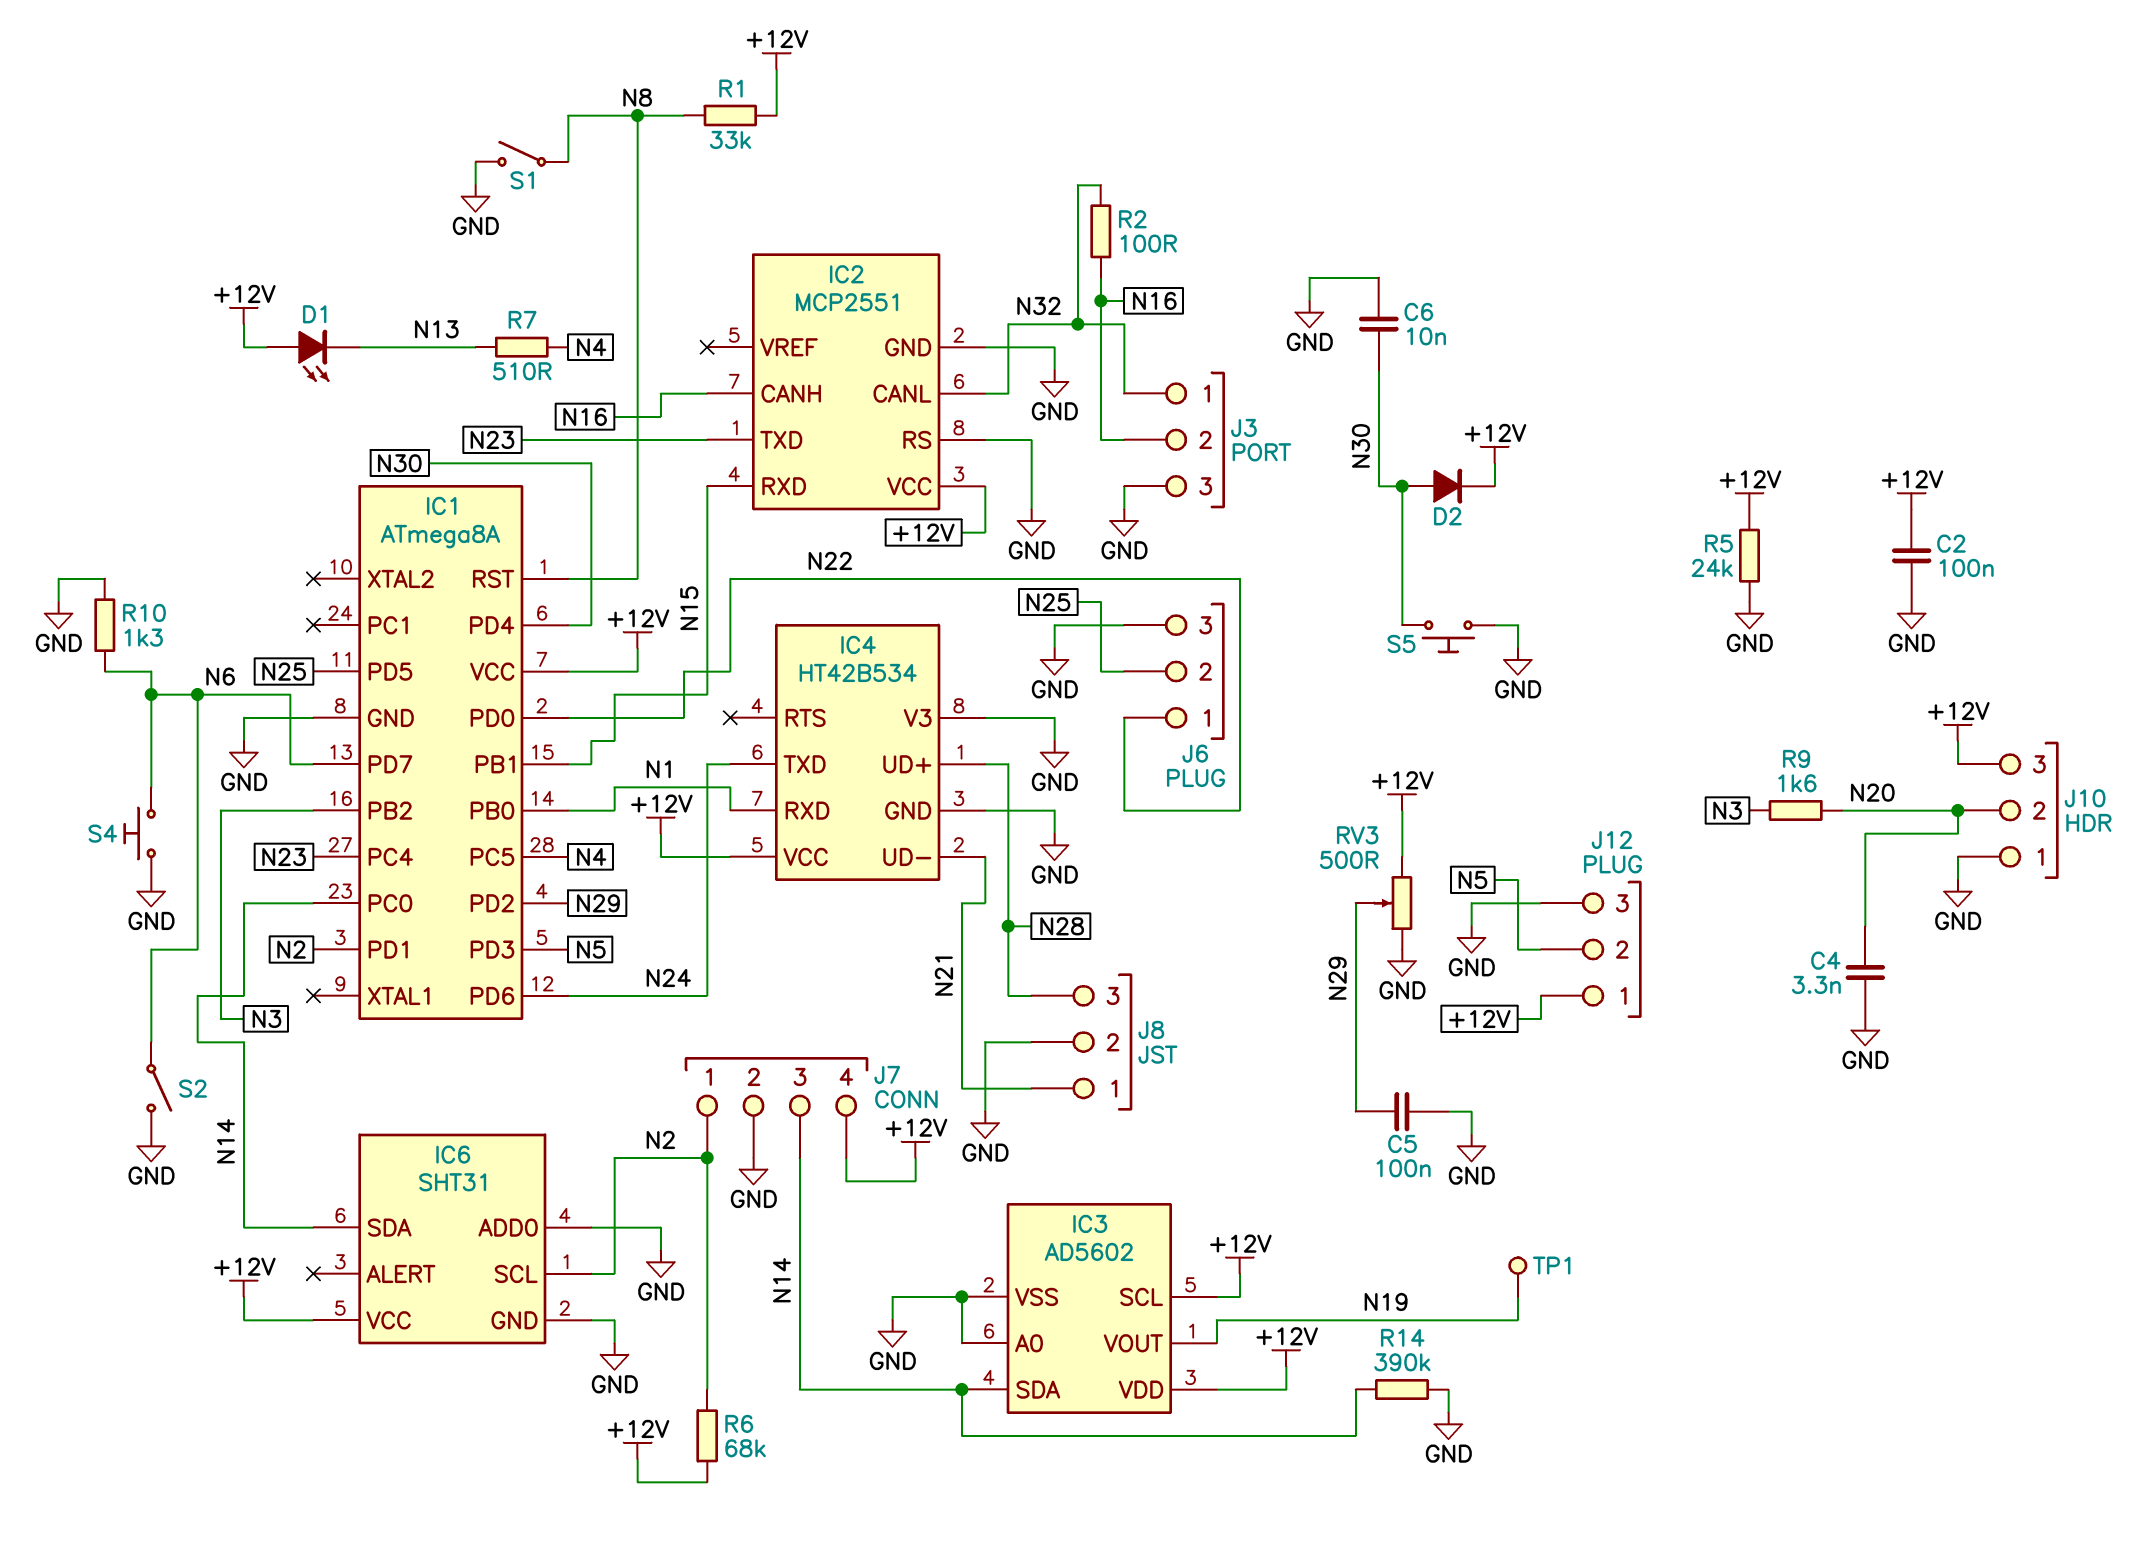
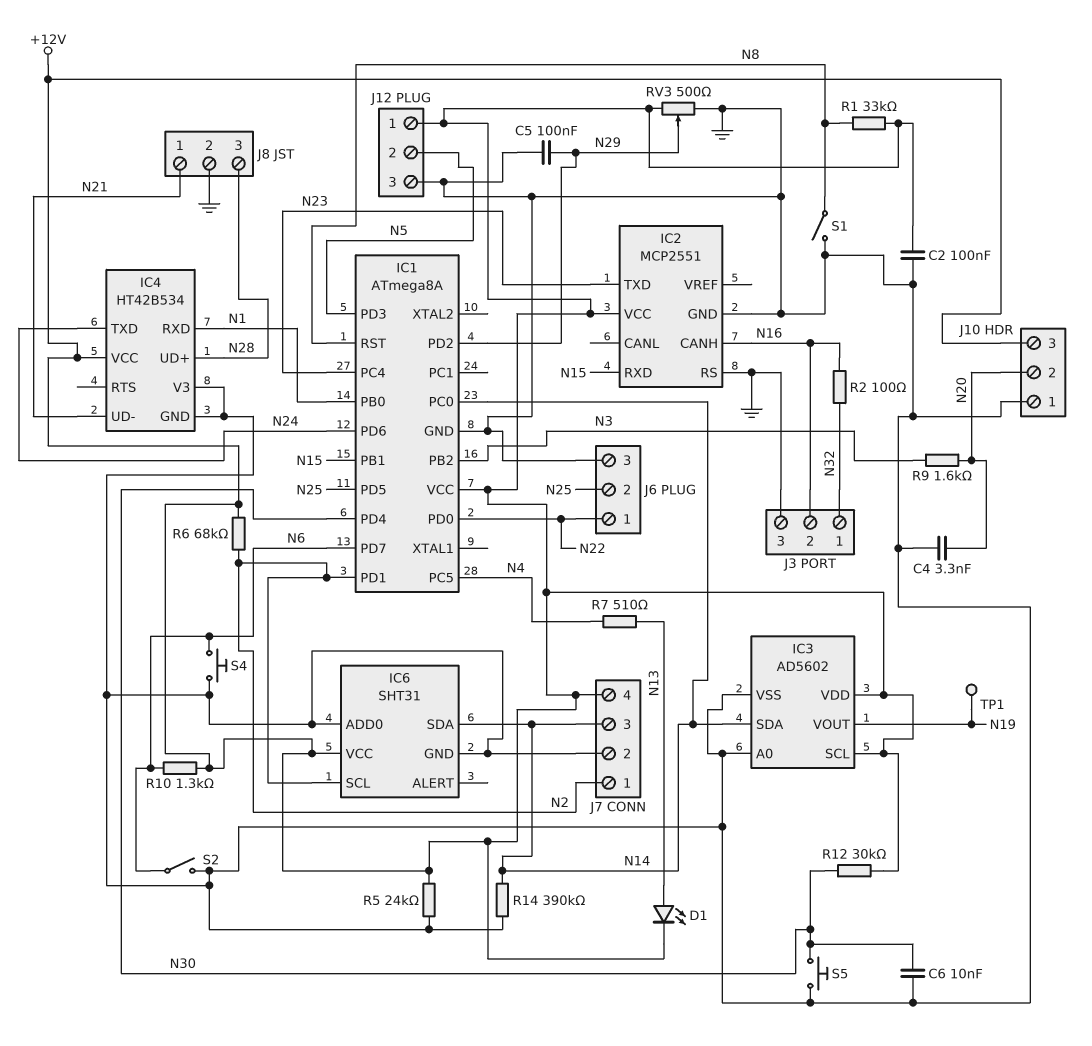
D1: LED (A +12V, K N13) -> LED (A N13, K +12V)
D2: diode (A N30, K +12V) -> none
IC2 pin CANL: N32 -> none
R10: 1.3k (GND, N6) -> 1.3k (+12V, N6)
R12: none -> 30k (+12V, N30)

